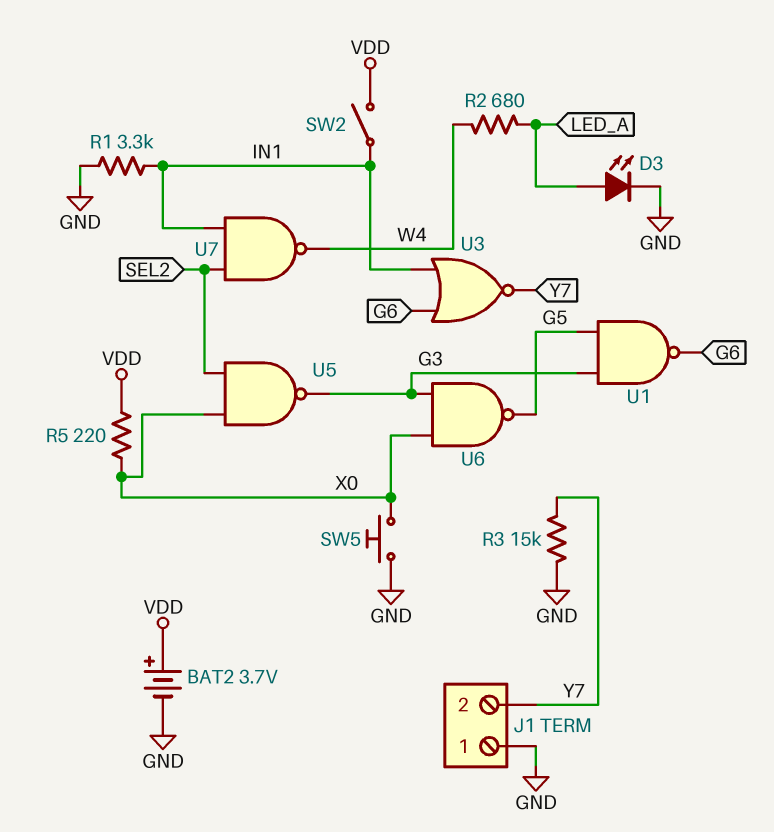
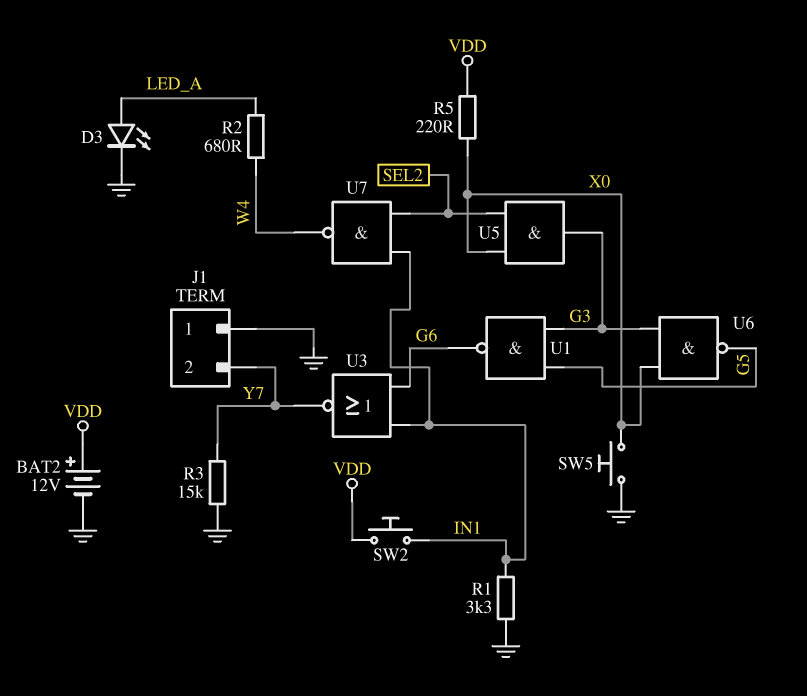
BAT2: 3.7V (plus VDD, minus GND) -> 12V (plus VDD, minus GND)
SW2: switch (IN1, VDD) -> button (IN1, VDD)
U5: NAND (in SEL2, in X0, out G3) -> AND (in SEL2, in X0, out G3)

